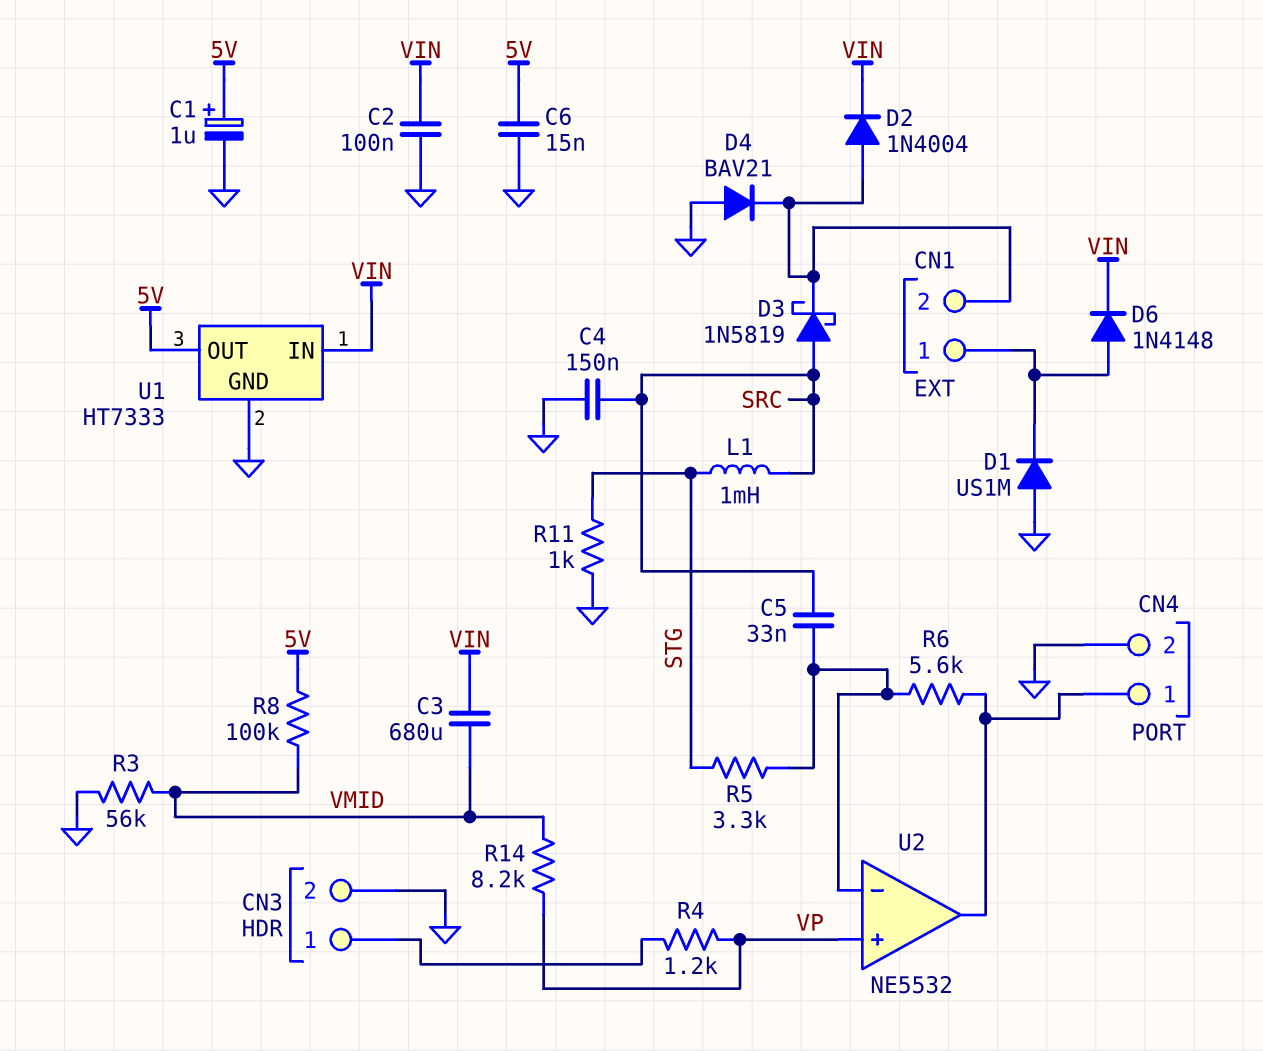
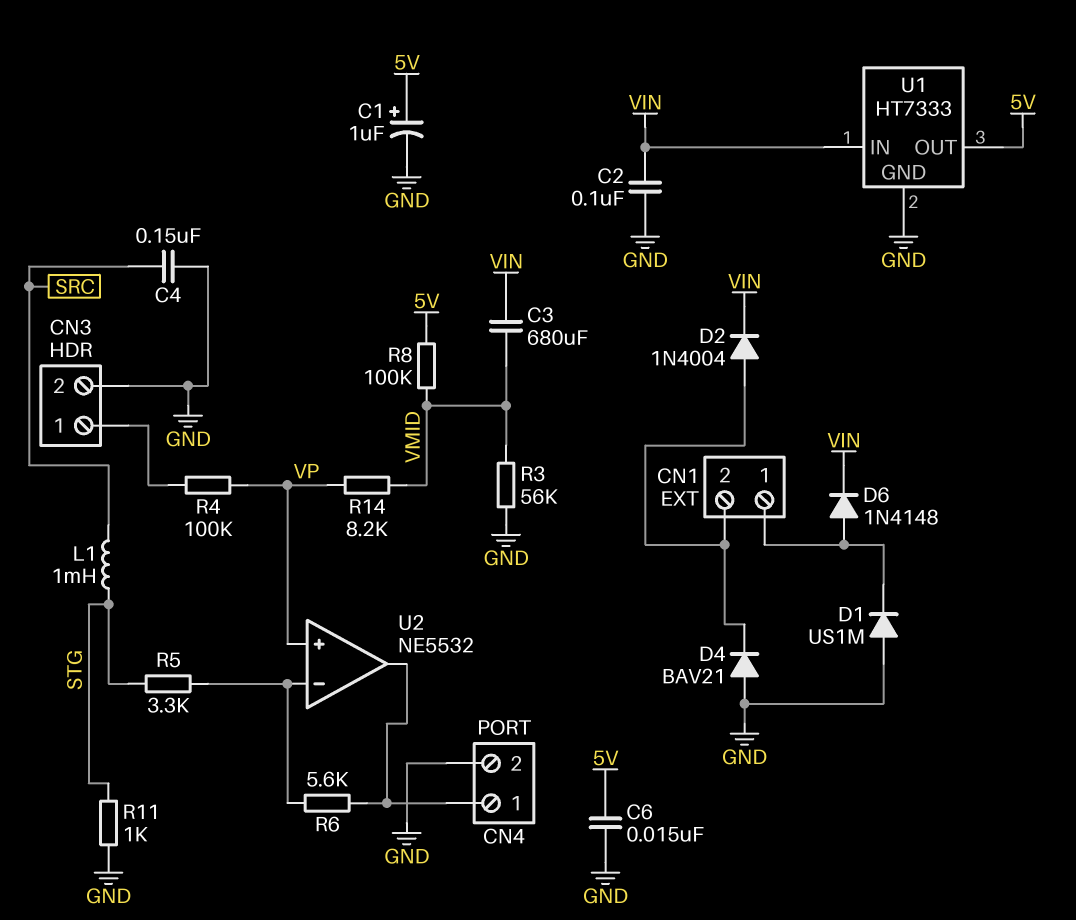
C5: 33nF (SRC, U2/in-) -> none
D3: schottky 1N5819 (A SRC, K CN1/2) -> none
R4: 1.2k (CN3/1, VP) -> 100k (CN3/1, VP)

